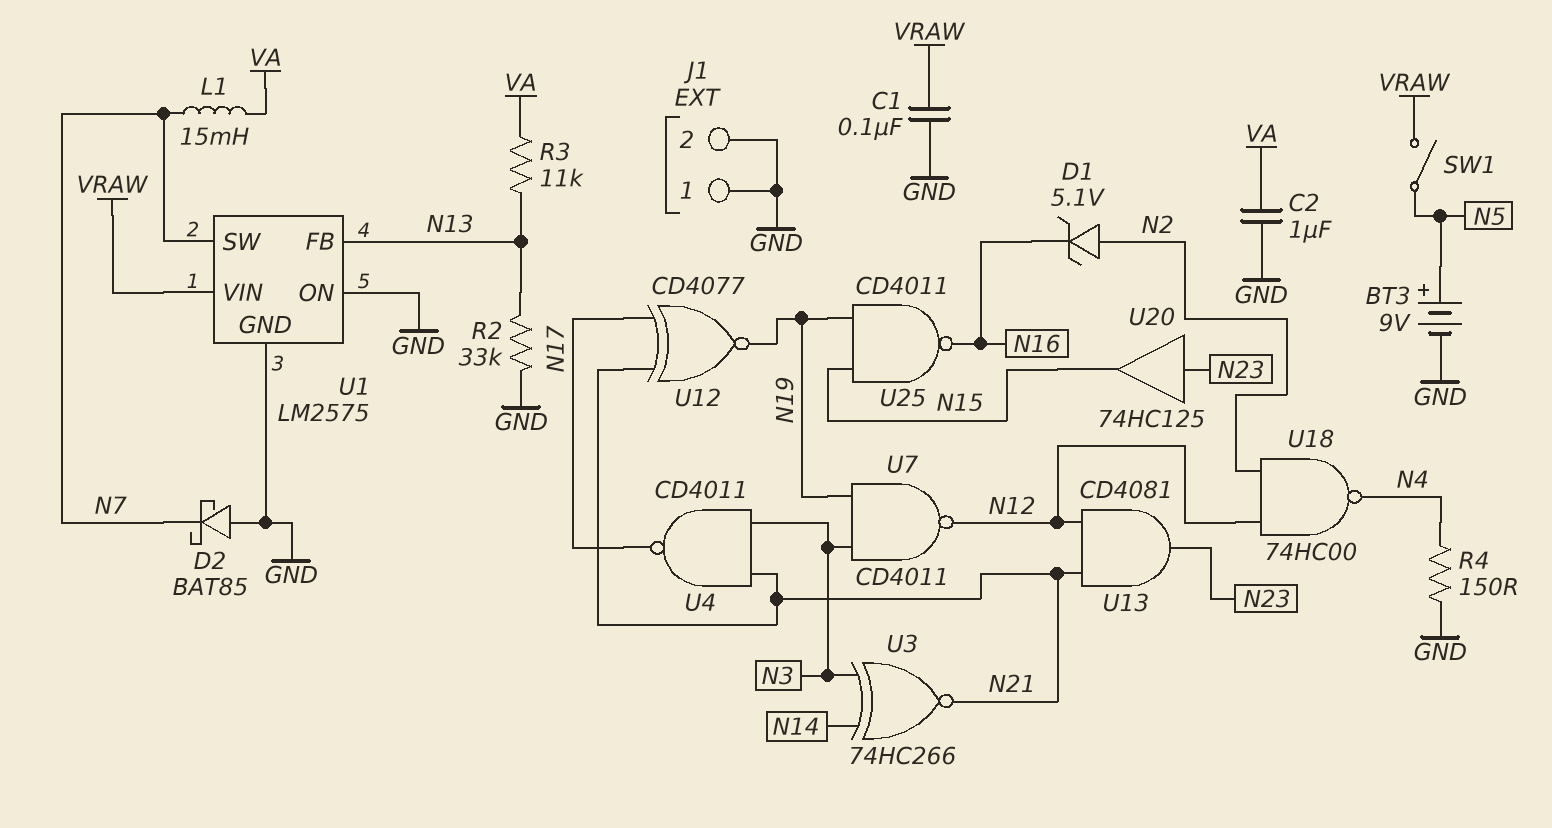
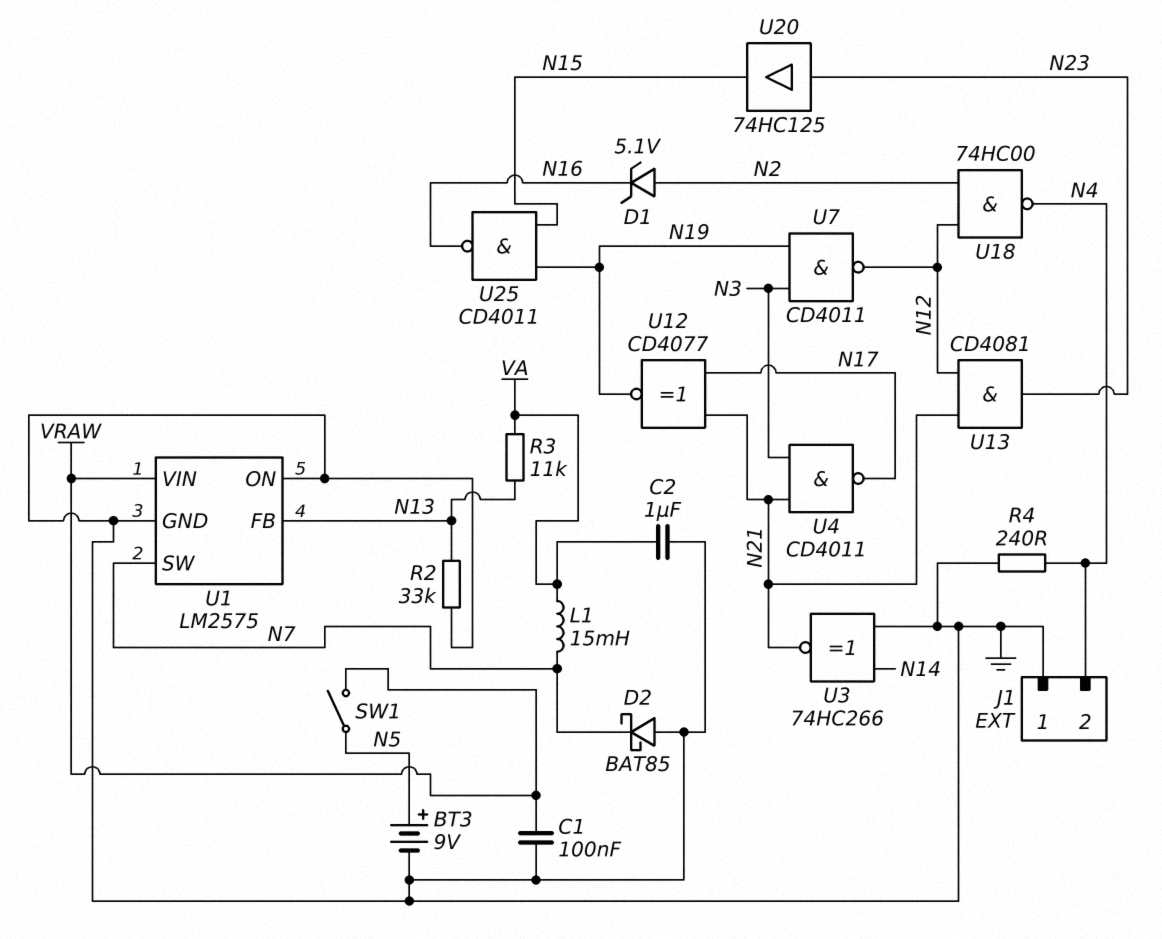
J1 pin 2: GND -> N4
R4: 150 (GND, N4) -> 240 (GND, N4)
U3: XNOR 74HC266 (in N3, in N14, out N21) -> XNOR 74HC266 (in GND, in N14, out N21)

